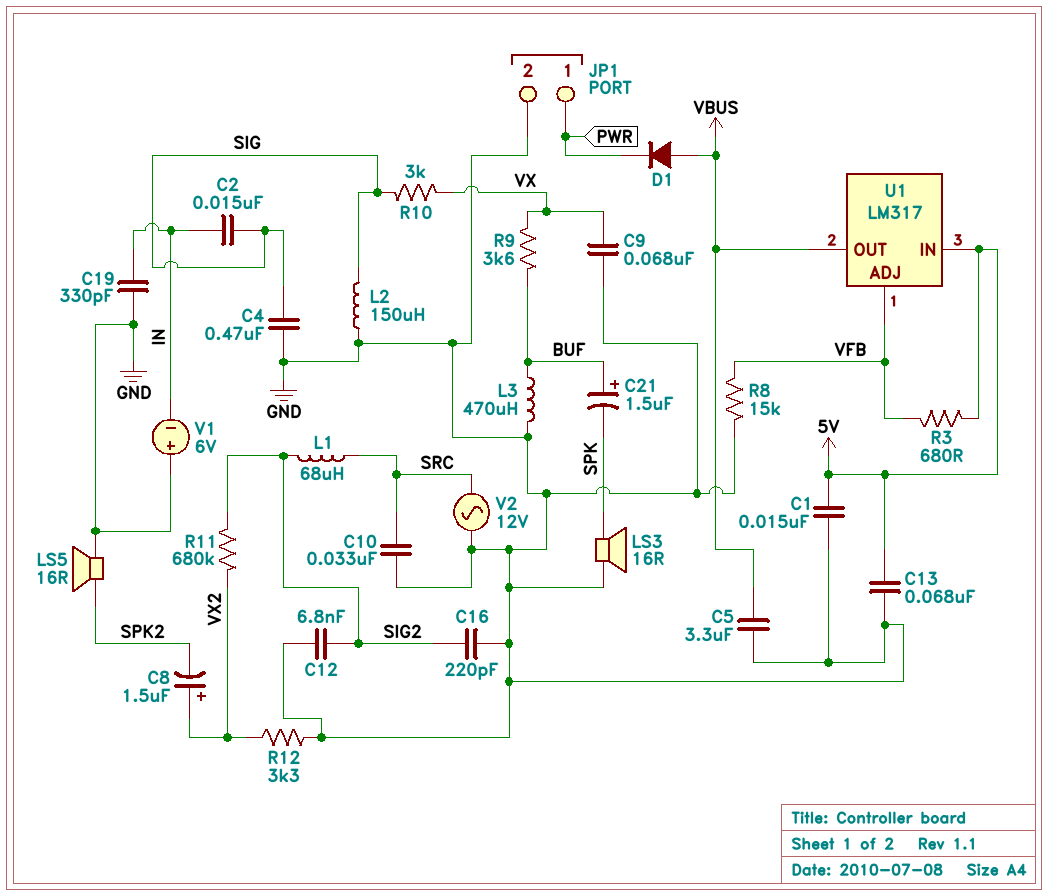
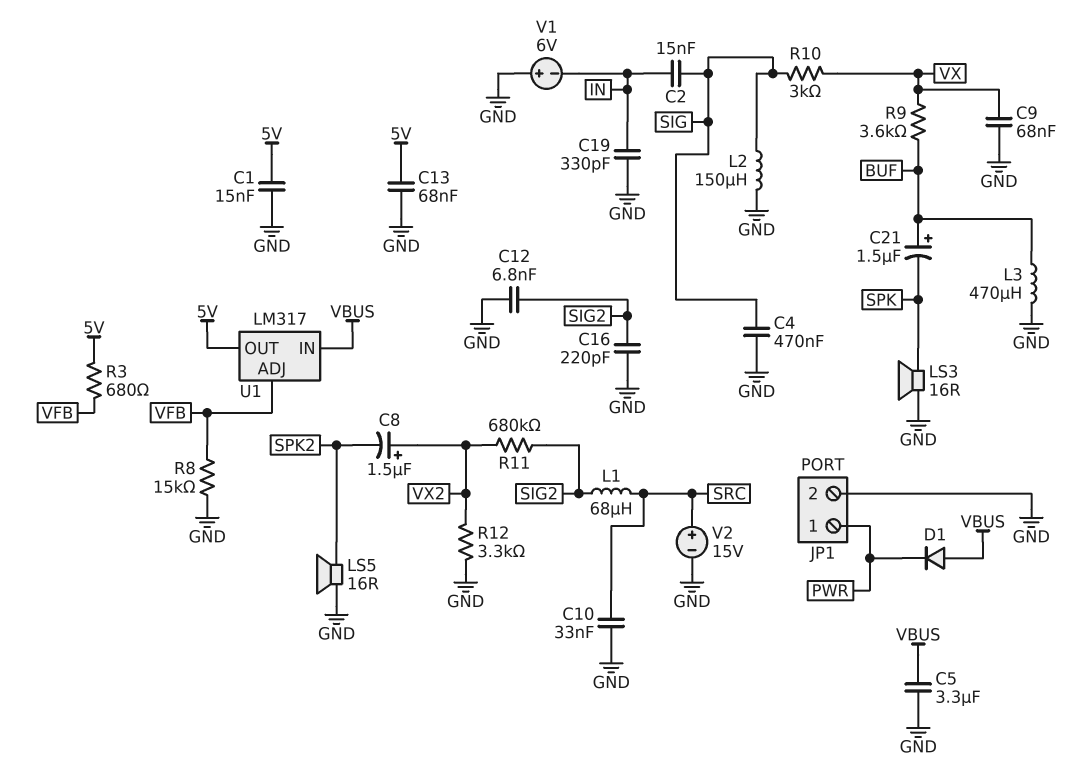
U1 pin IN: 5V -> VBUS
U1 pin OUT: VBUS -> 5V
V2: AC 12V (GND, SRC) -> 15V (plus SRC, minus GND)

